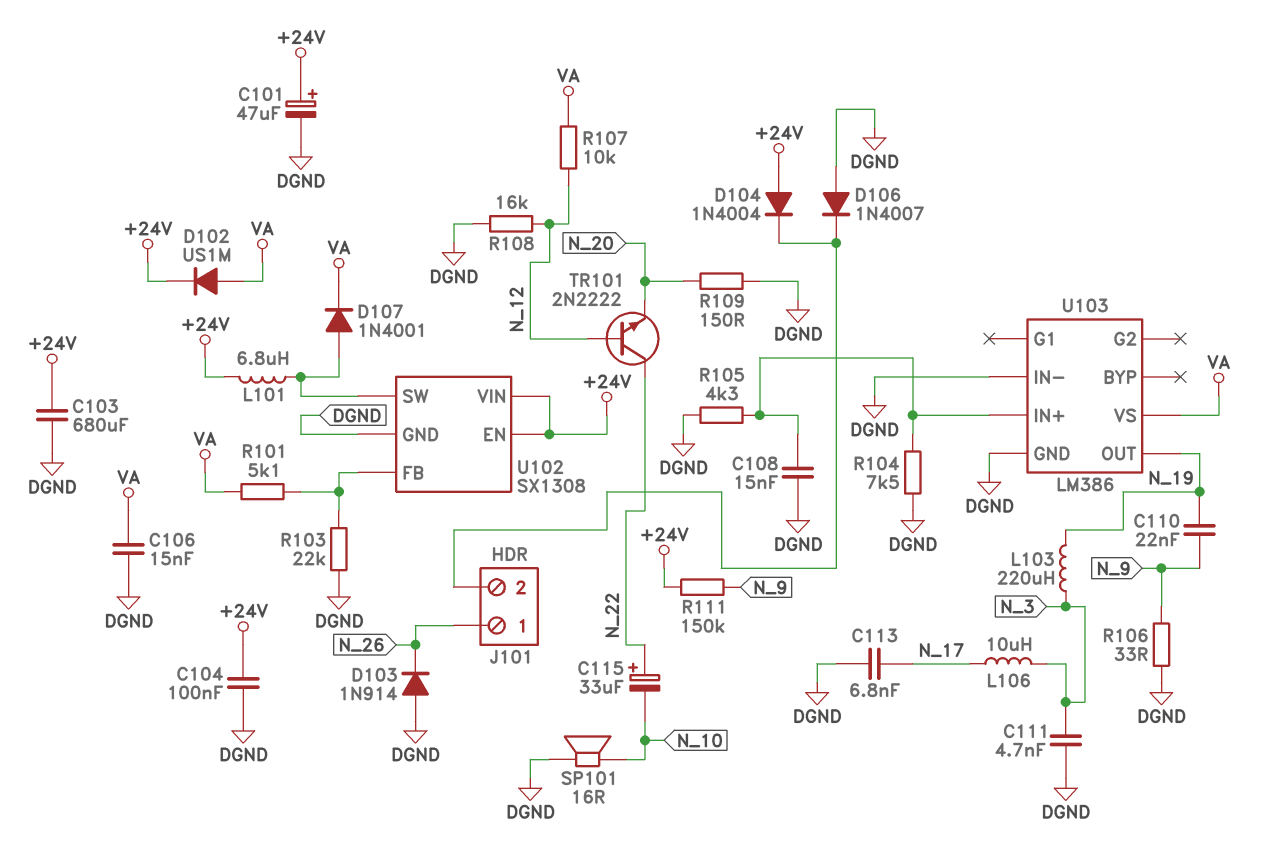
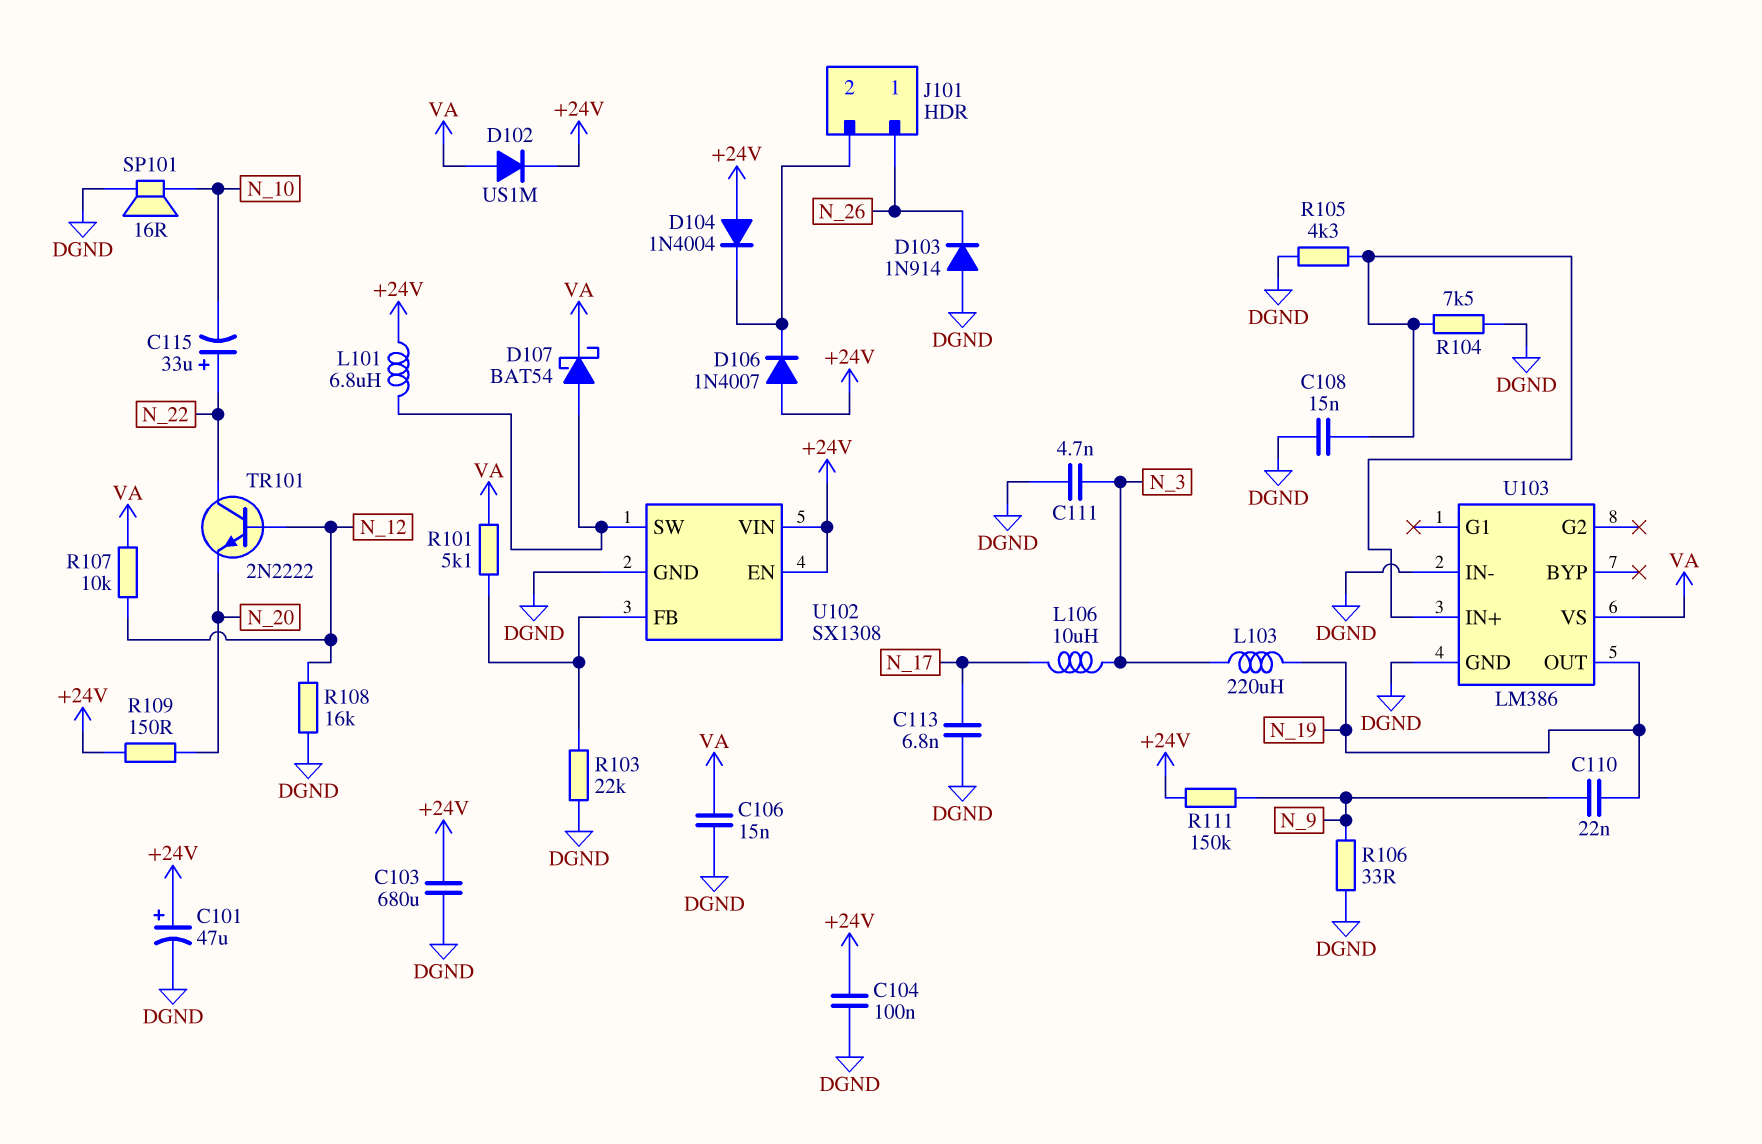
D106: diode 1N4007 (A DGND, K J101/2) -> diode 1N4007 (A +24V, K J101/2)
D107: diode 1N4001 (A U102/SW, K VA) -> schottky BAT54 (A U102/SW, K VA)
R109: 150 (DGND, N_20) -> 150 (+24V, N_20)

